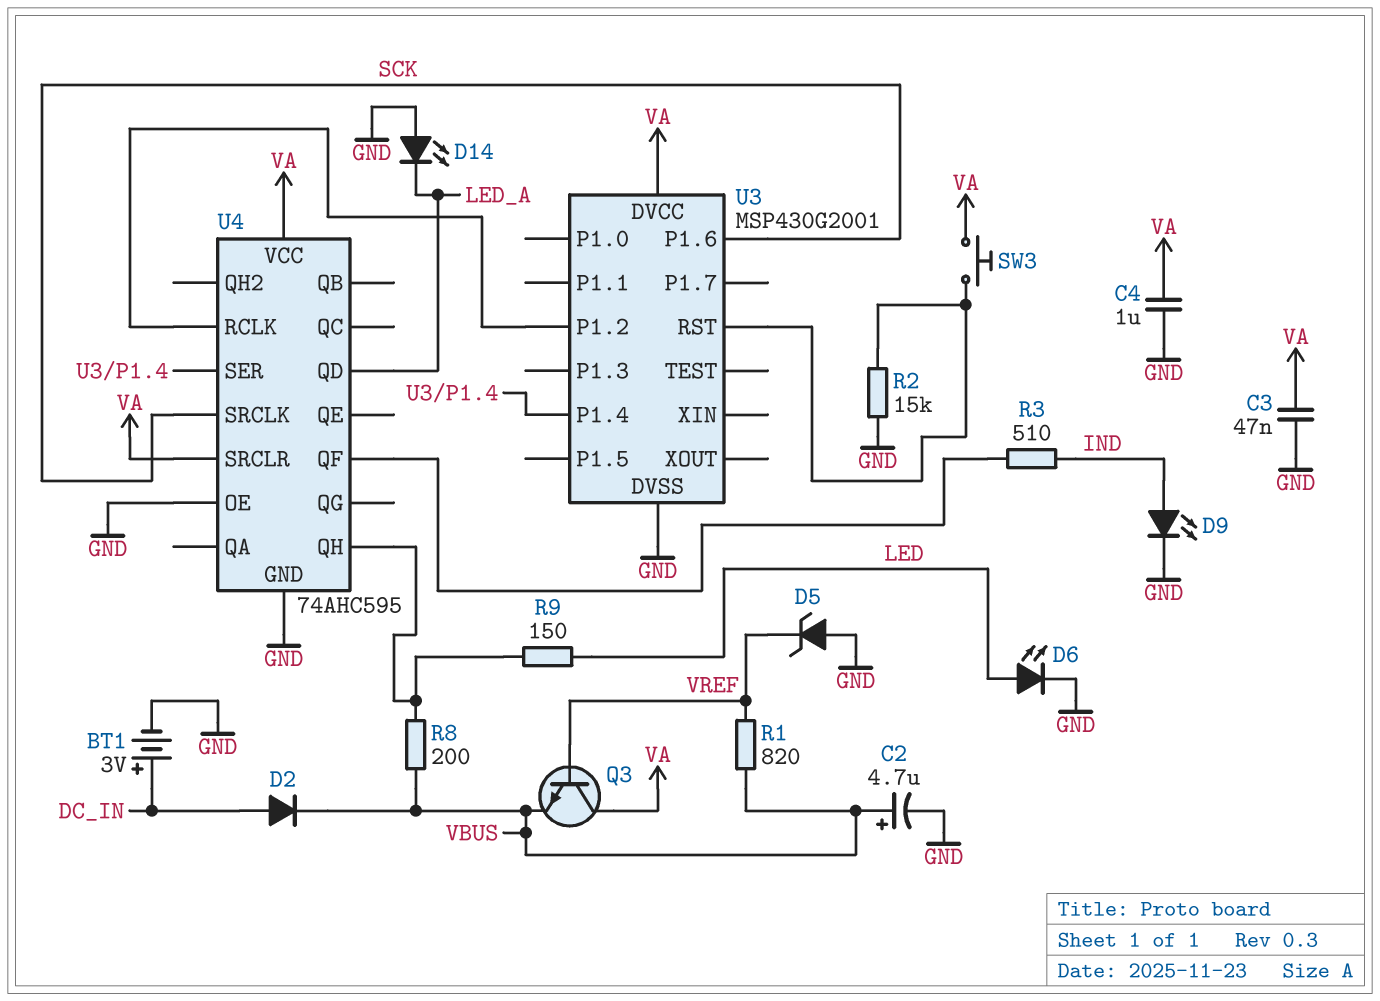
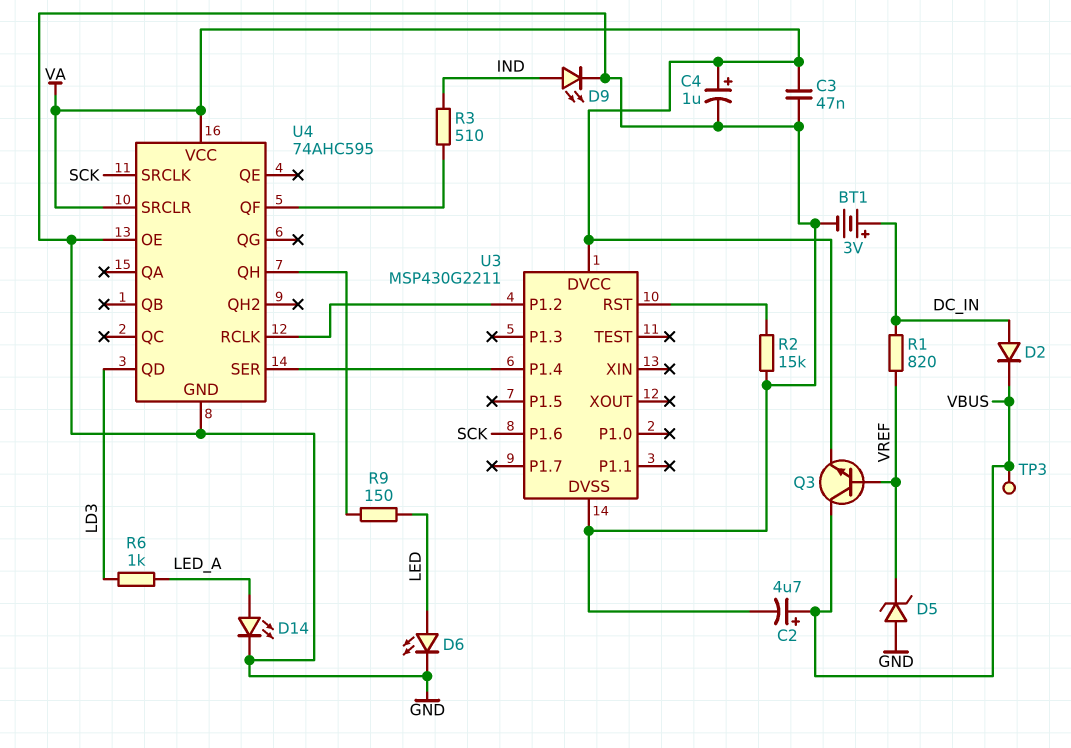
C4: 1uF (GND, VA) -> 1uF (plus VA, minus GND)
D14: LED (A GND, K LED_A) -> LED (A LED_A, K GND)
Q3: NPN (B VREF, C VA, E VBUS) -> NPN (B VREF, C VBUS, E VA)
R1: 820 (VBUS, VREF) -> 820 (DC_IN, VREF)
R6: none -> 1k (LD3, LED_A)
R8: 200 (U4/QH, VBUS) -> none
SW3: button (U3/RST, VA) -> none
TP3: none -> test point (VBUS)
U3: MSP430G2001 -> MSP430G2211
U4 pin QD: LED_A -> LD3

